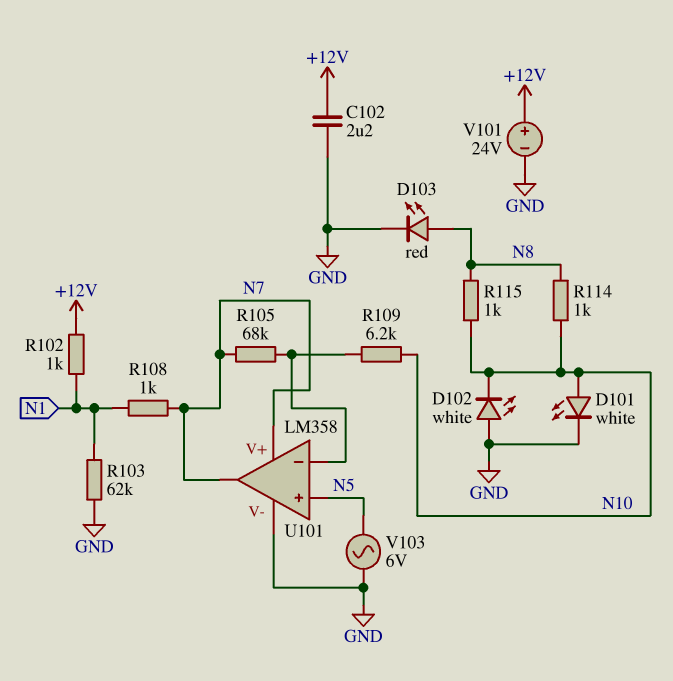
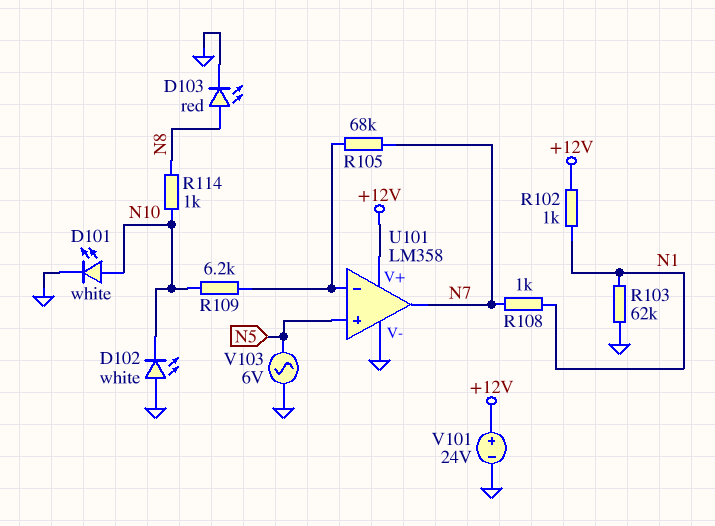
C102: 2.2uF (+12V, GND) -> none
R115: 1k (N8, N10) -> none
U101 pin V+: N7 -> +12V

